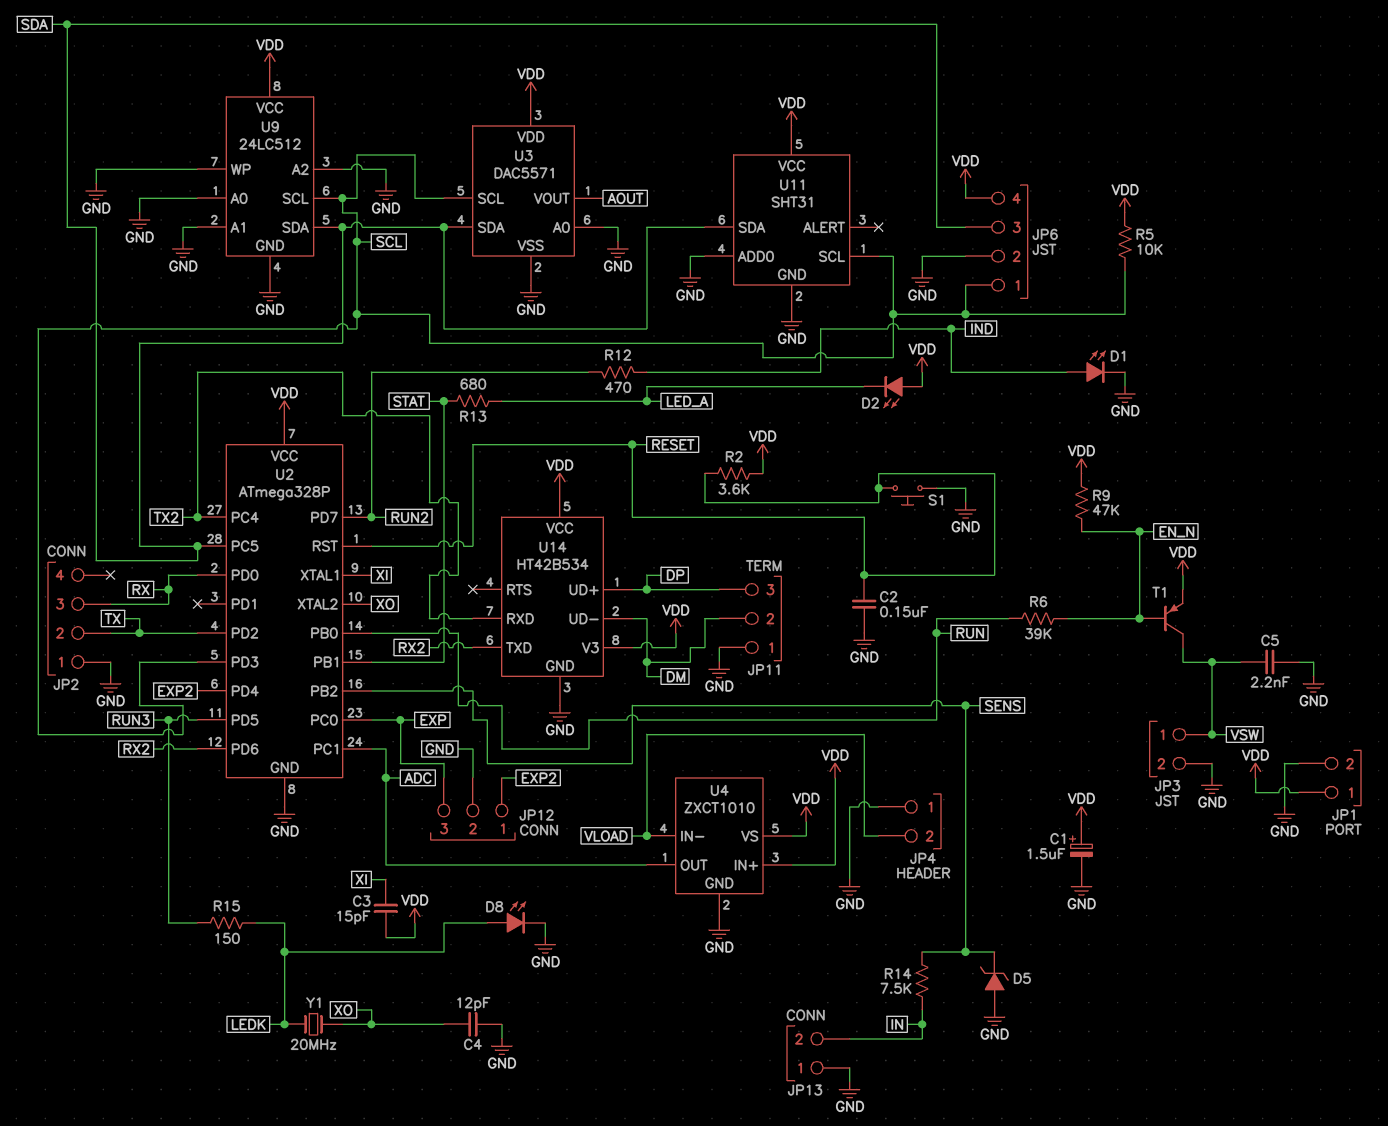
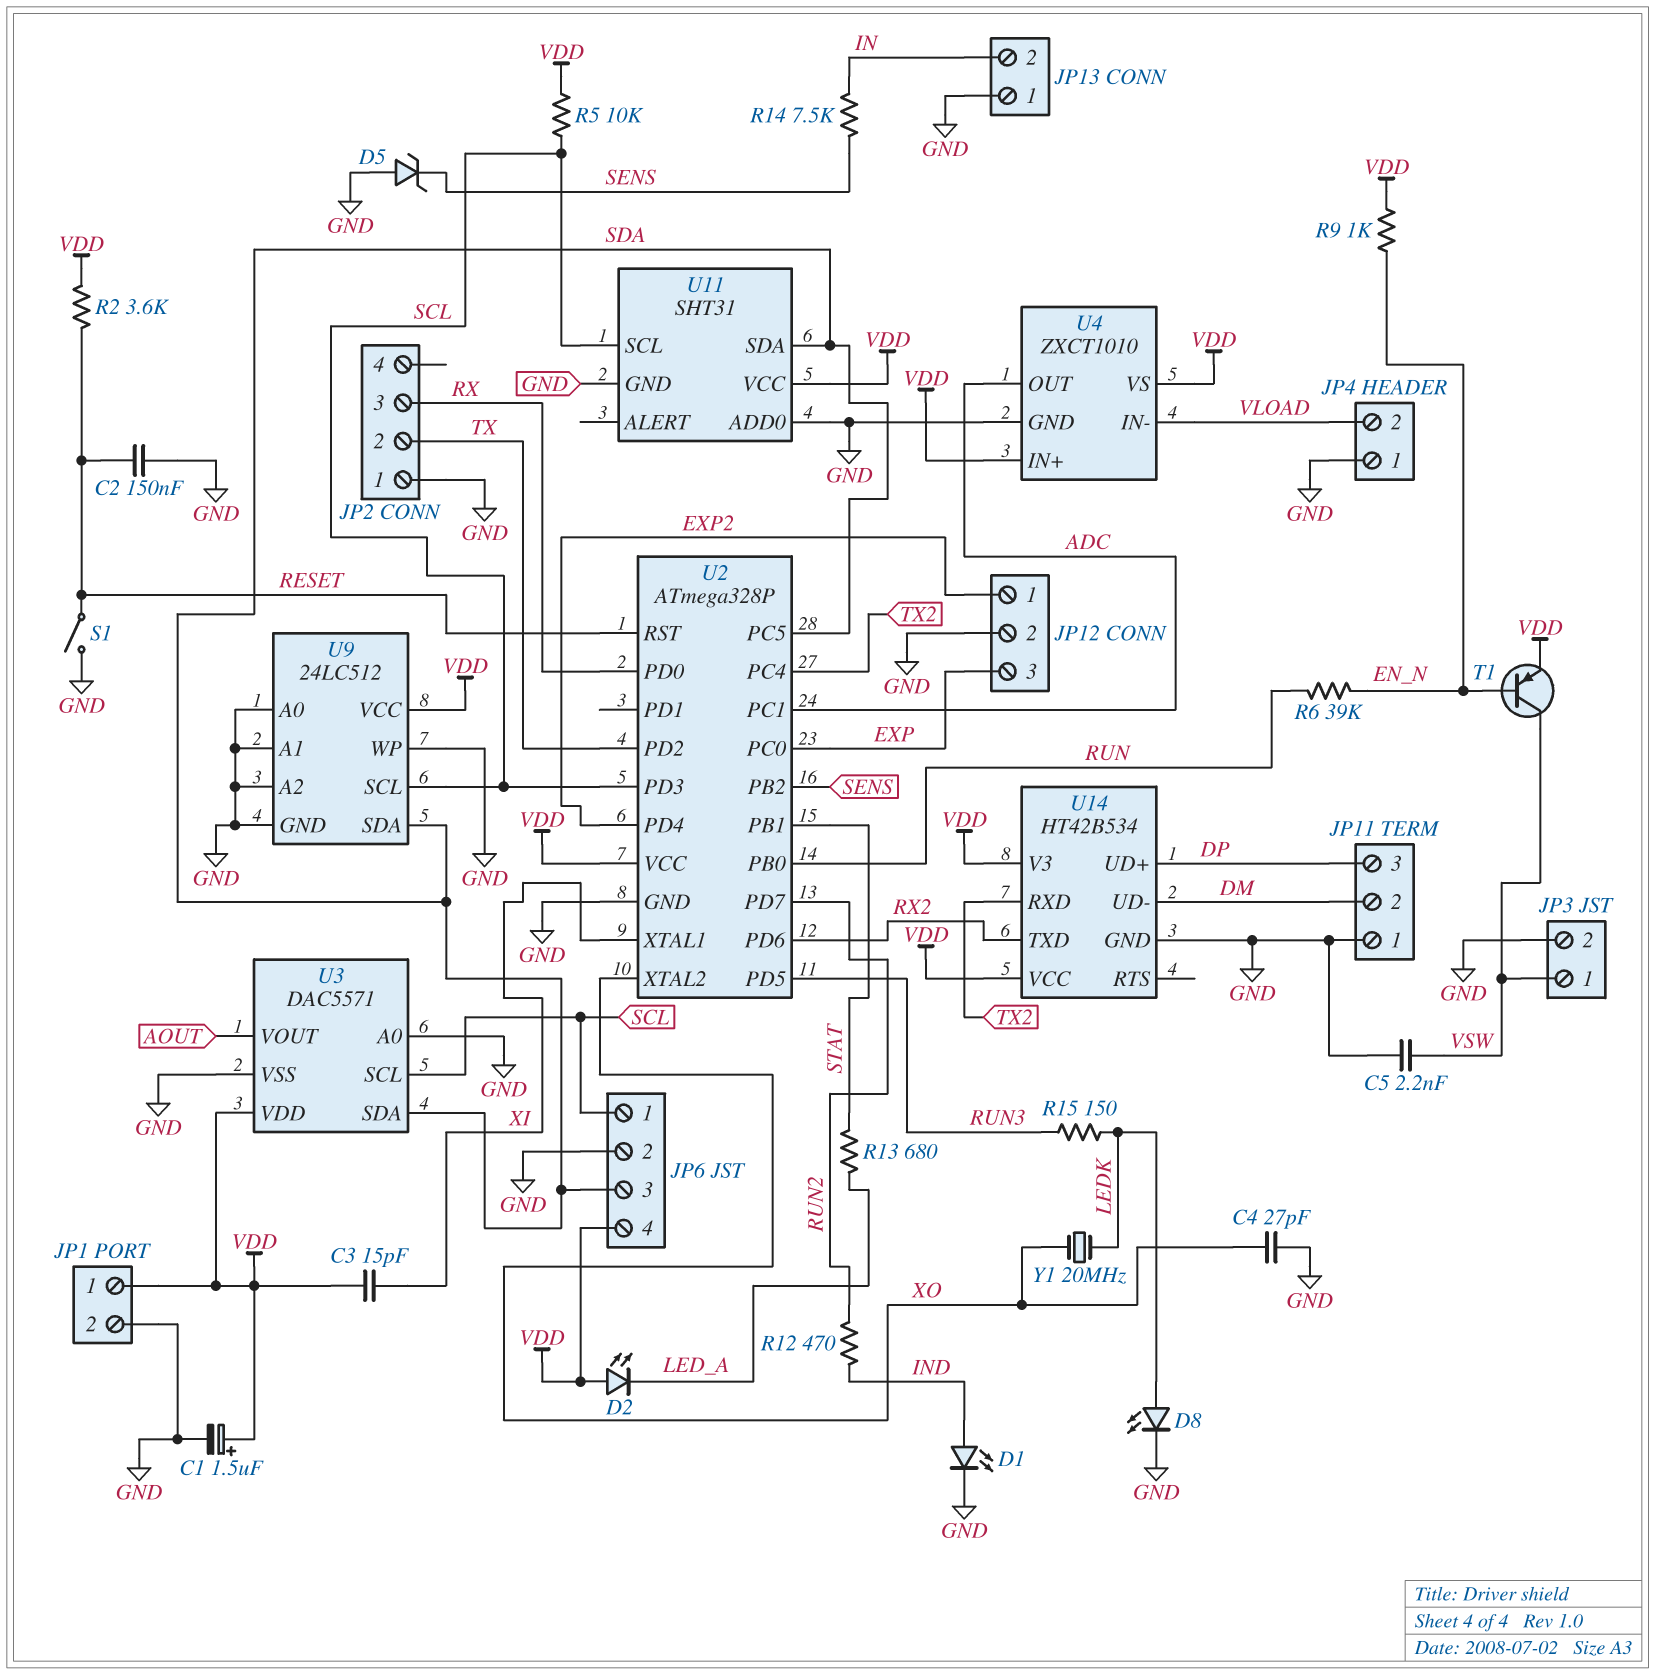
C4: 12pF (GND, XO) -> 27pF (GND, XO)
R9: 47k (EN_N, VDD) -> 1k (EN_N, VDD)
S1: button (GND, RESET) -> switch (GND, RESET)

